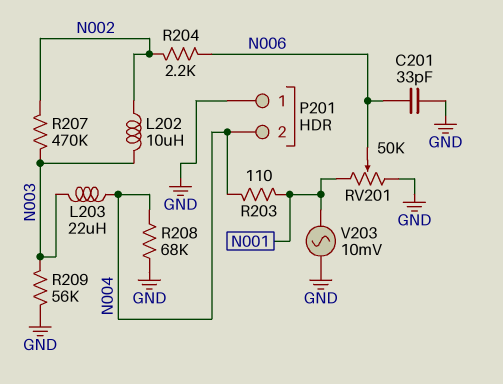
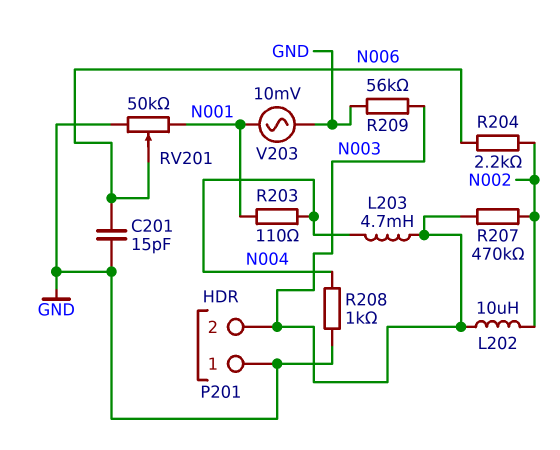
C201: 33pF (GND, N006) -> 15pF (GND, N006)
L203: 22uH (N003, N004) -> 4.7mH (N003, N004)
P201 pin 2: N004 -> N003
R208: 68k (GND, N004) -> 1k (GND, N004)

